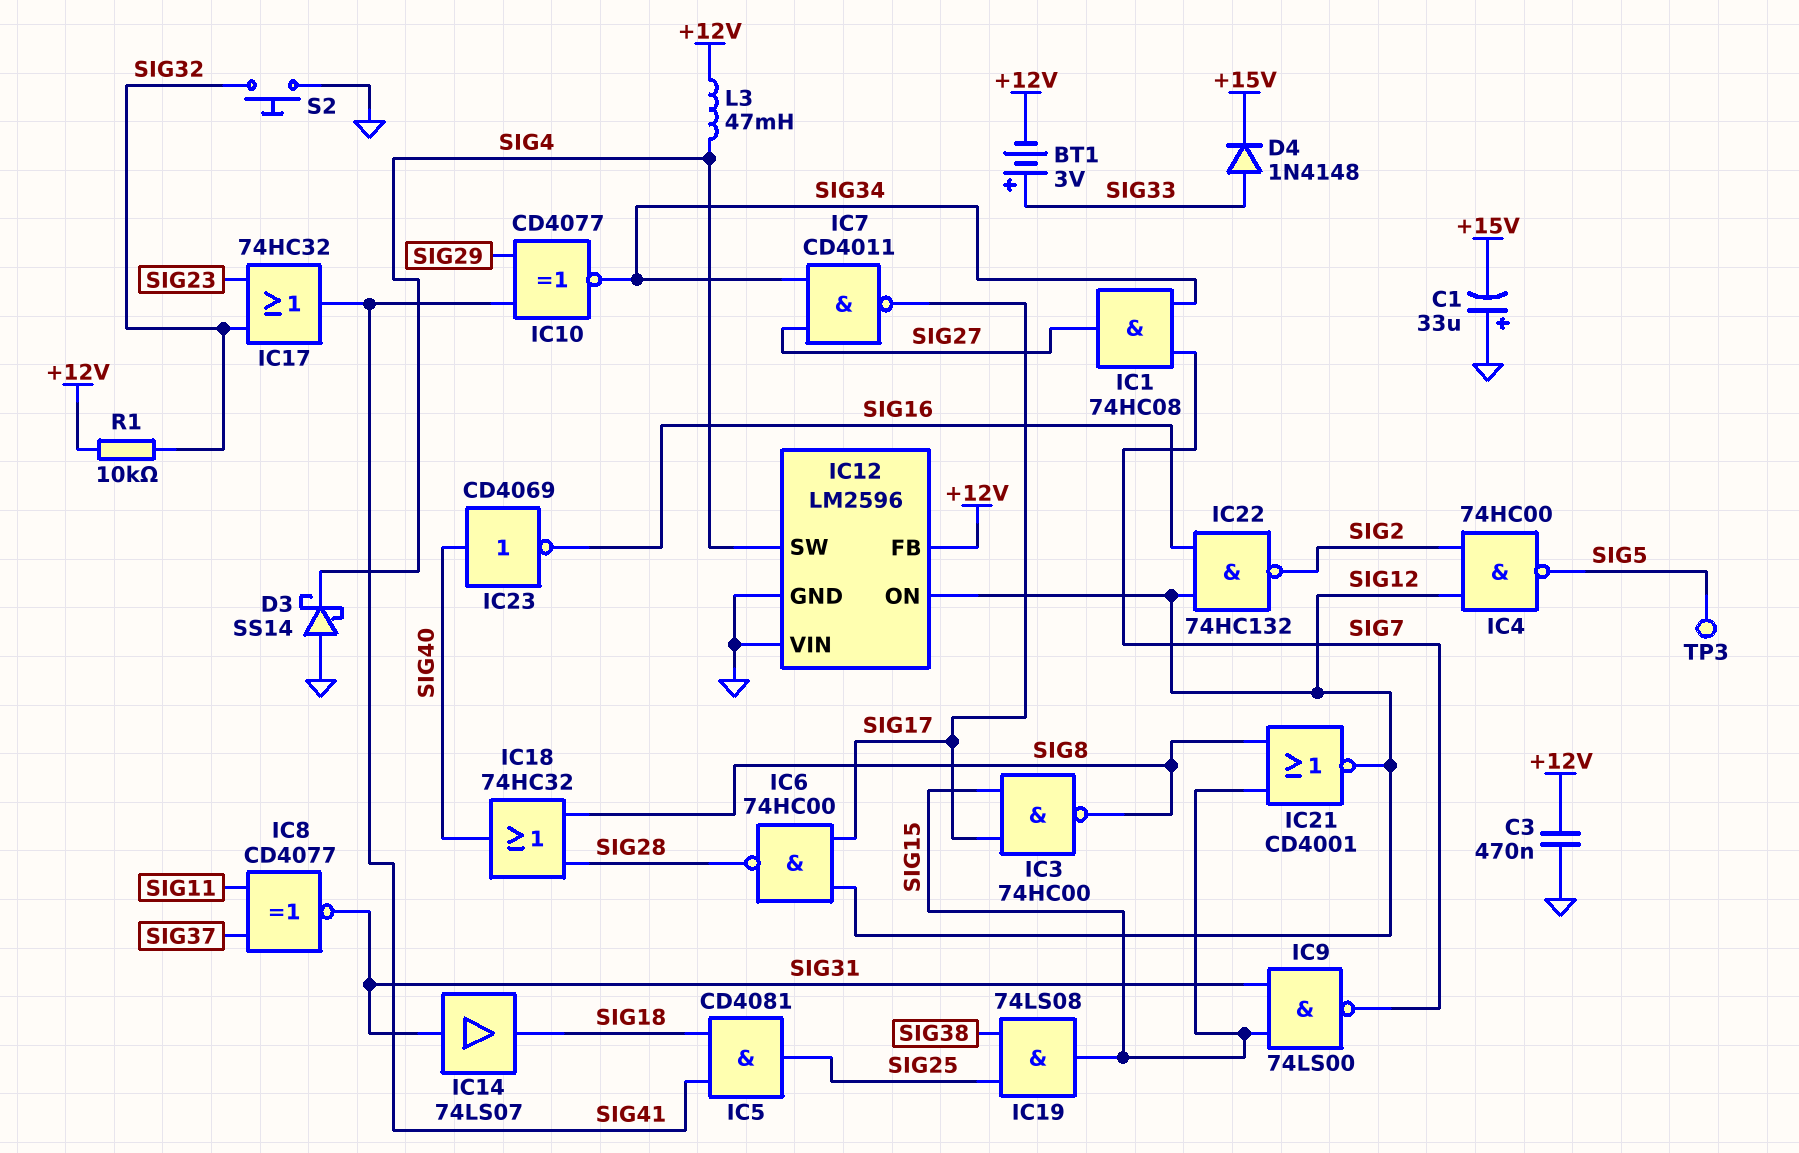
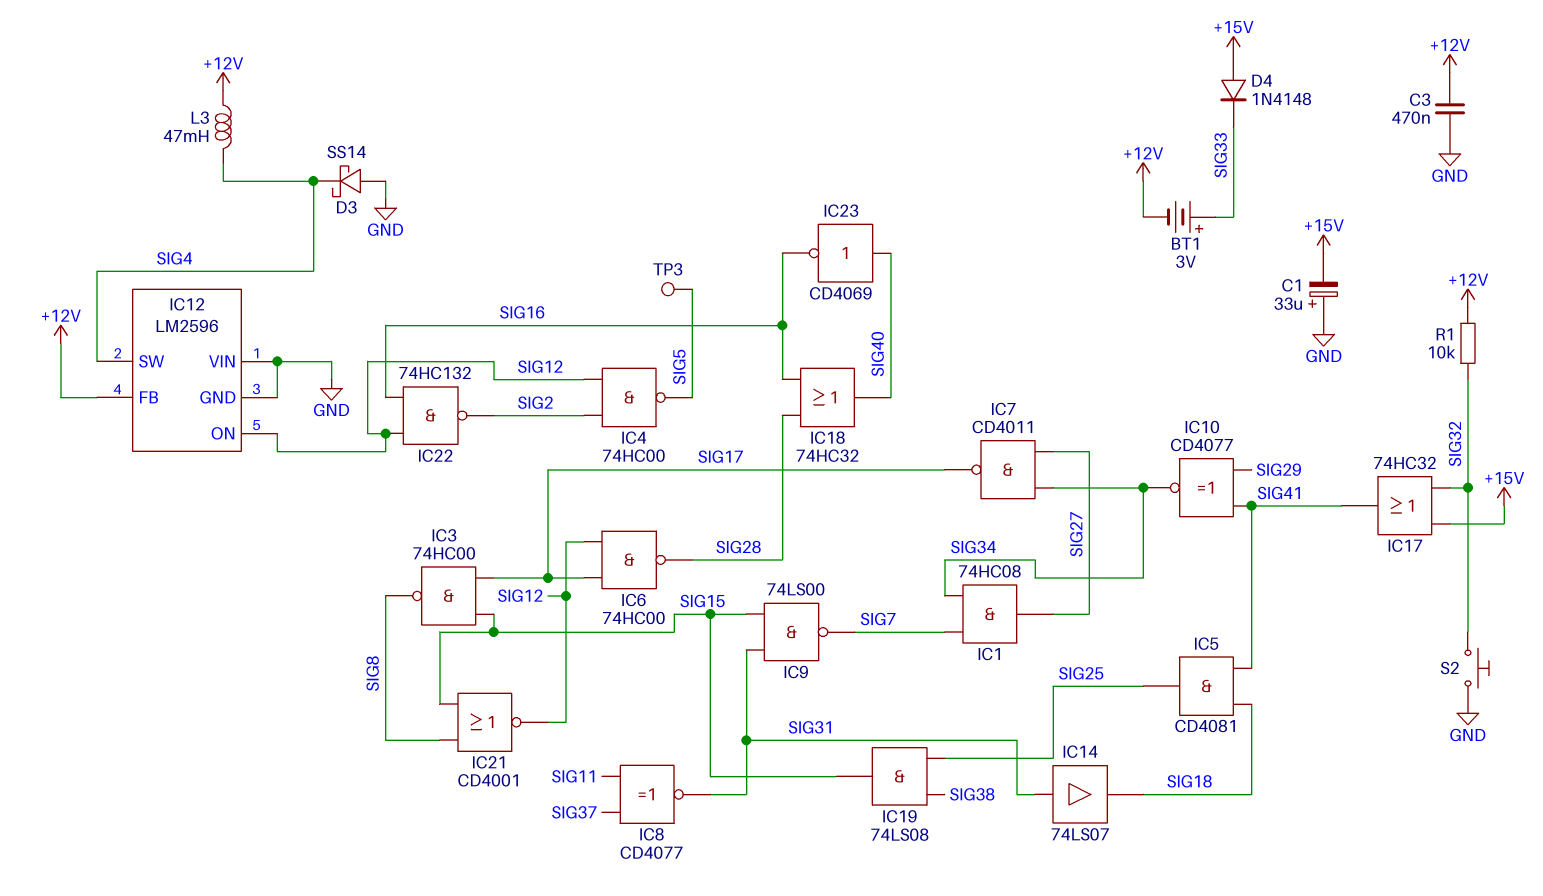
D4: diode 1N4148 (A SIG33, K +15V) -> diode 1N4148 (A +15V, K SIG33)
IC17: OR 74HC32 (in SIG23, in SIG32, out SIG41) -> OR 74HC32 (in +15V, in SIG32, out SIG41)
IC18: OR 74HC32 (in SIG8, in SIG28, out SIG40) -> OR 74HC32 (in SIG16, in SIG28, out SIG40)

